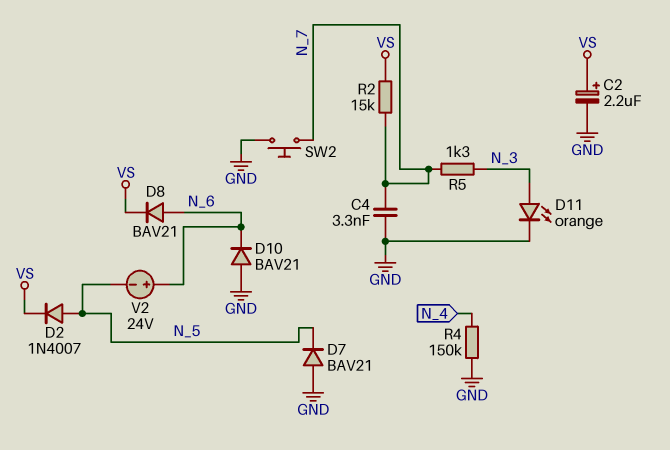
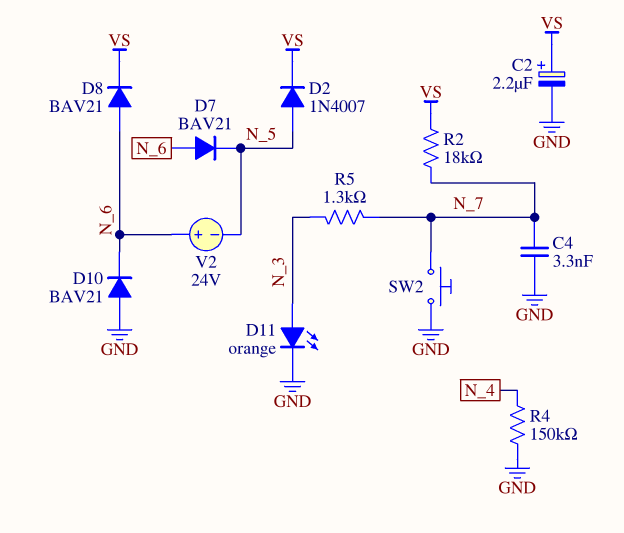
D7: diode BAV21 (A GND, K N_5) -> diode BAV21 (A N_6, K N_5)
R2: 15k (N_7, VS) -> 18k (N_7, VS)

